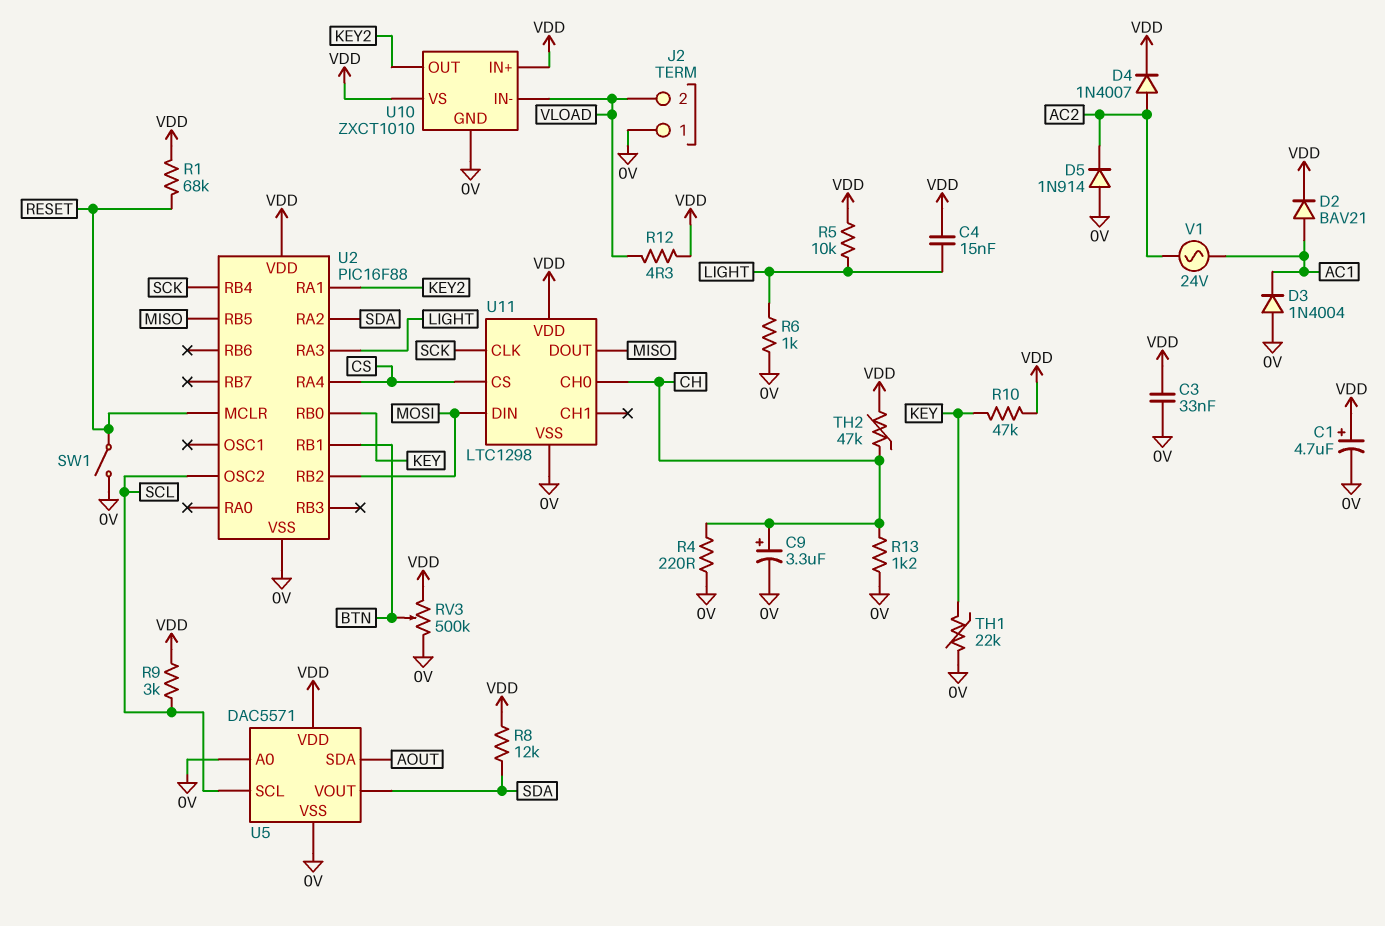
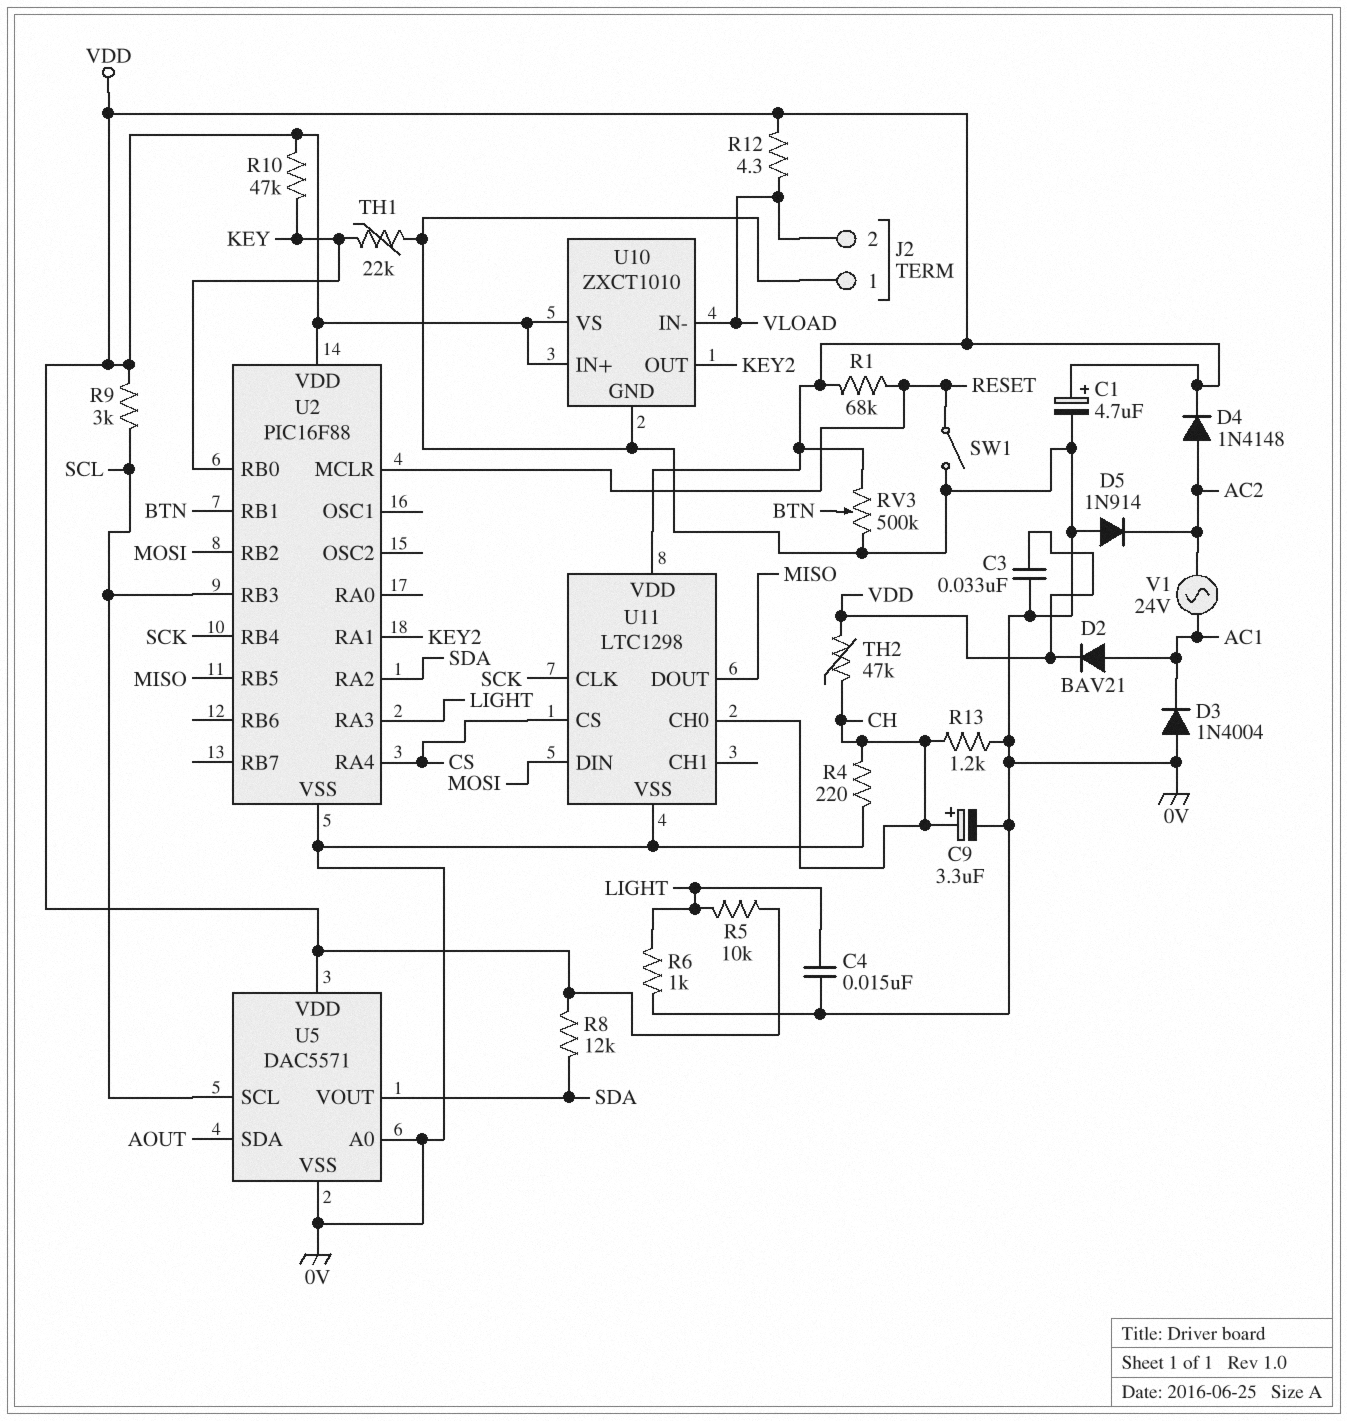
C4: 15nF (LIGHT, VDD) -> 15nF (0V, LIGHT)
D4: diode 1N4007 (A AC2, K VDD) -> diode 1N4148 (A AC2, K VDD)
U2 pin OSC2: SCL -> none
U2 pin RB3: none -> SCL

